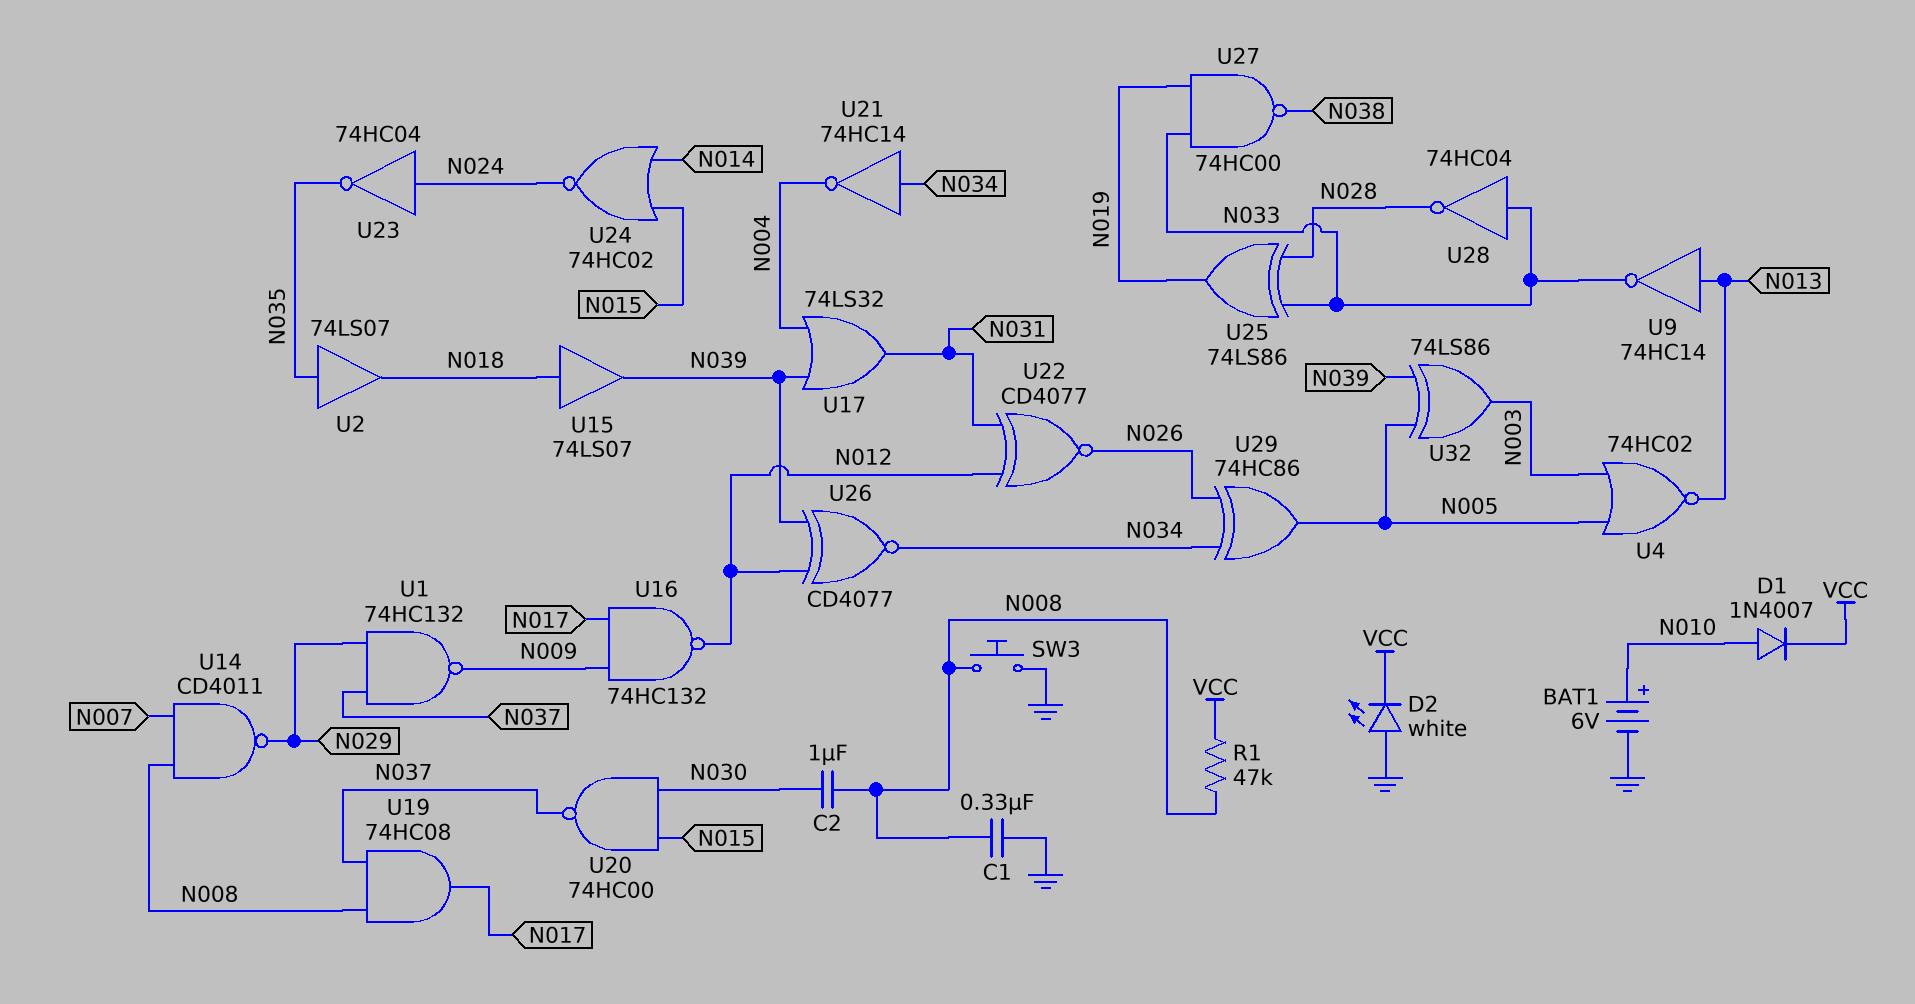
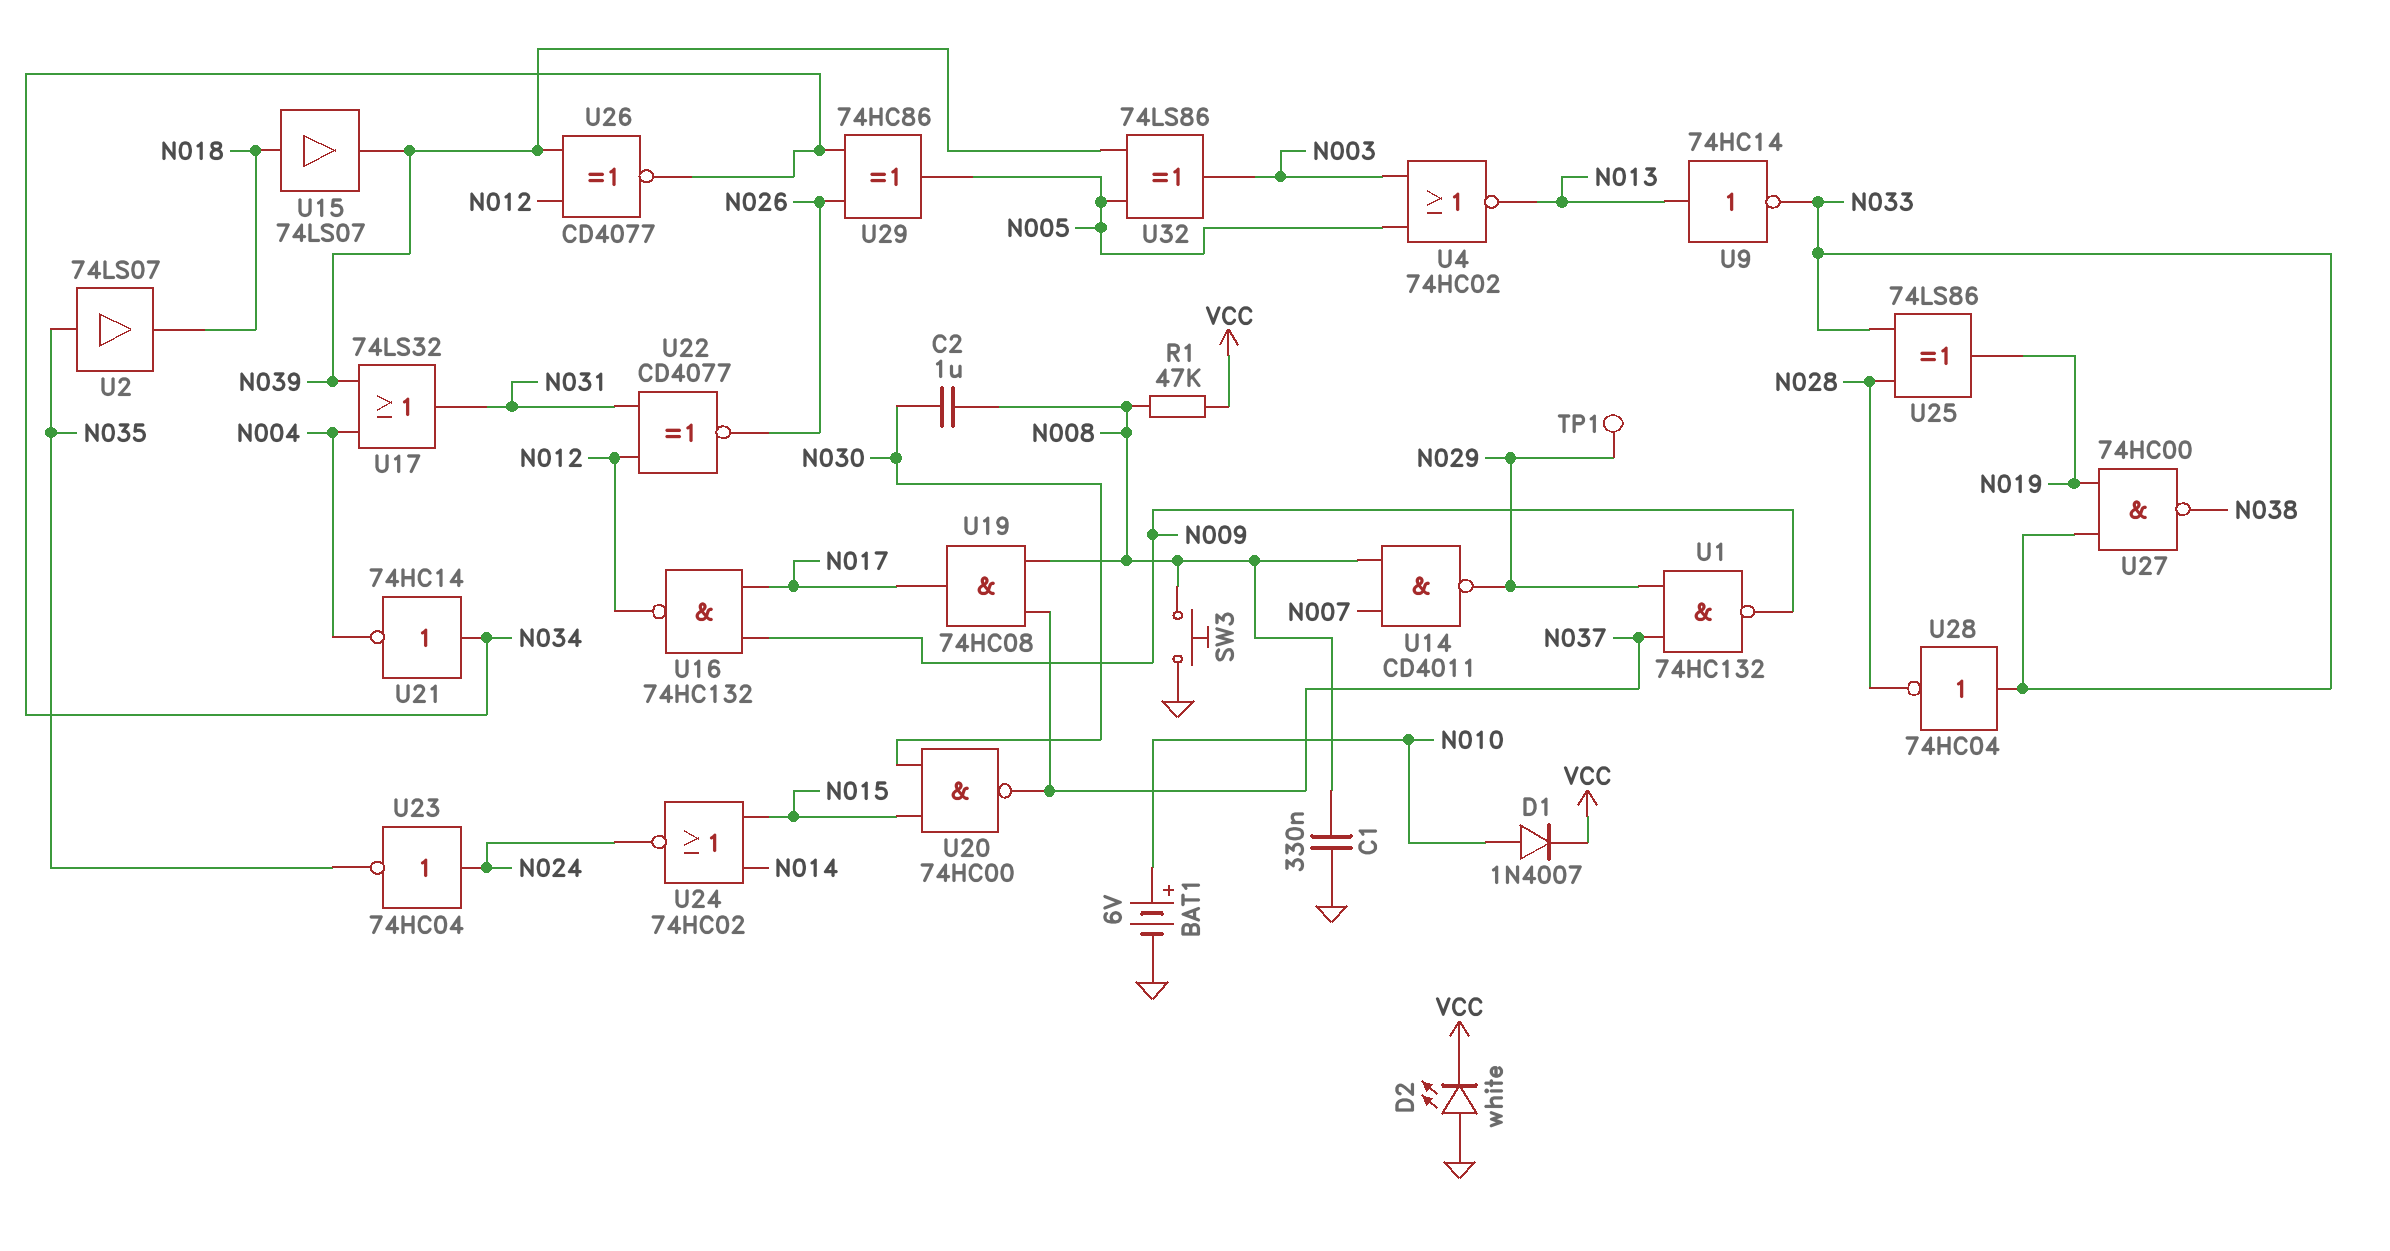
TP1: none -> test point (N029)

